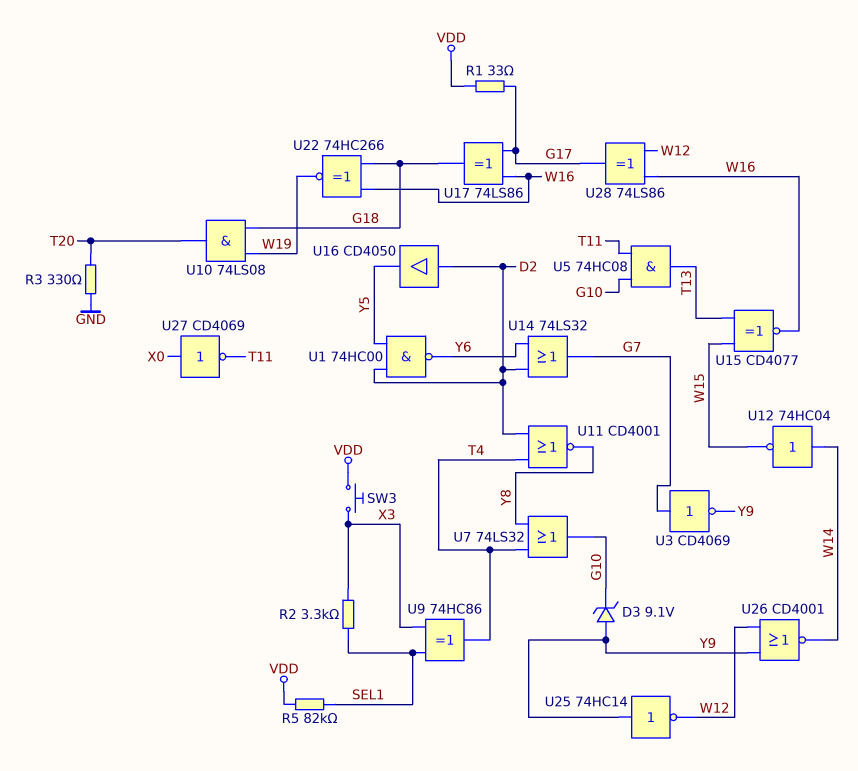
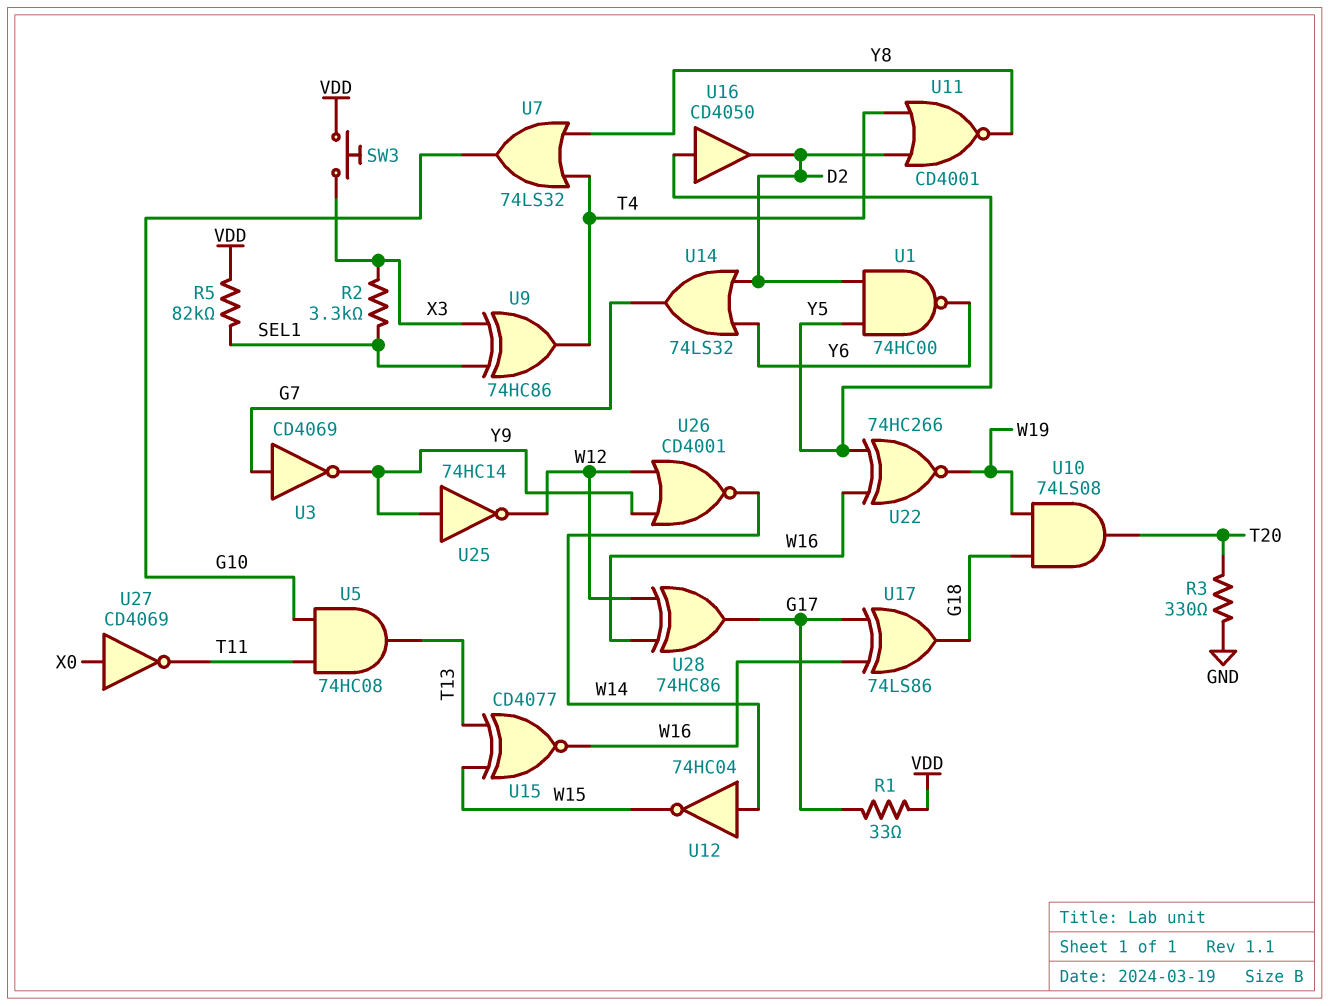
D3: zener 9.1V (A Y9, K G10) -> none
U16: buffer CD4050 (in D2, out Y5) -> buffer CD4050 (in Y5, out D2)
U22: XNOR 74HC266 (in G18, in W16, out W19) -> XNOR 74HC266 (in W16, in Y5, out W19)
U28: XOR 74LS86 (in W12, in W16, out G17) -> XOR 74HC86 (in W12, in W16, out G17)

